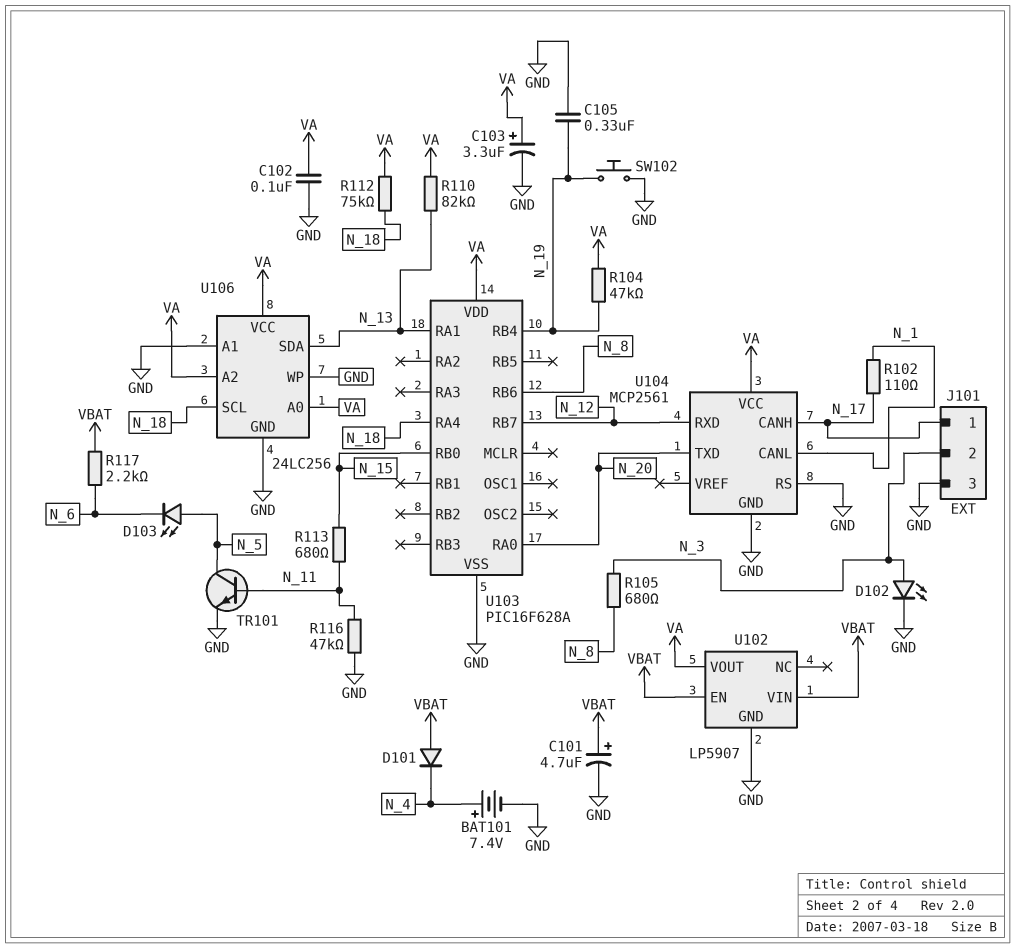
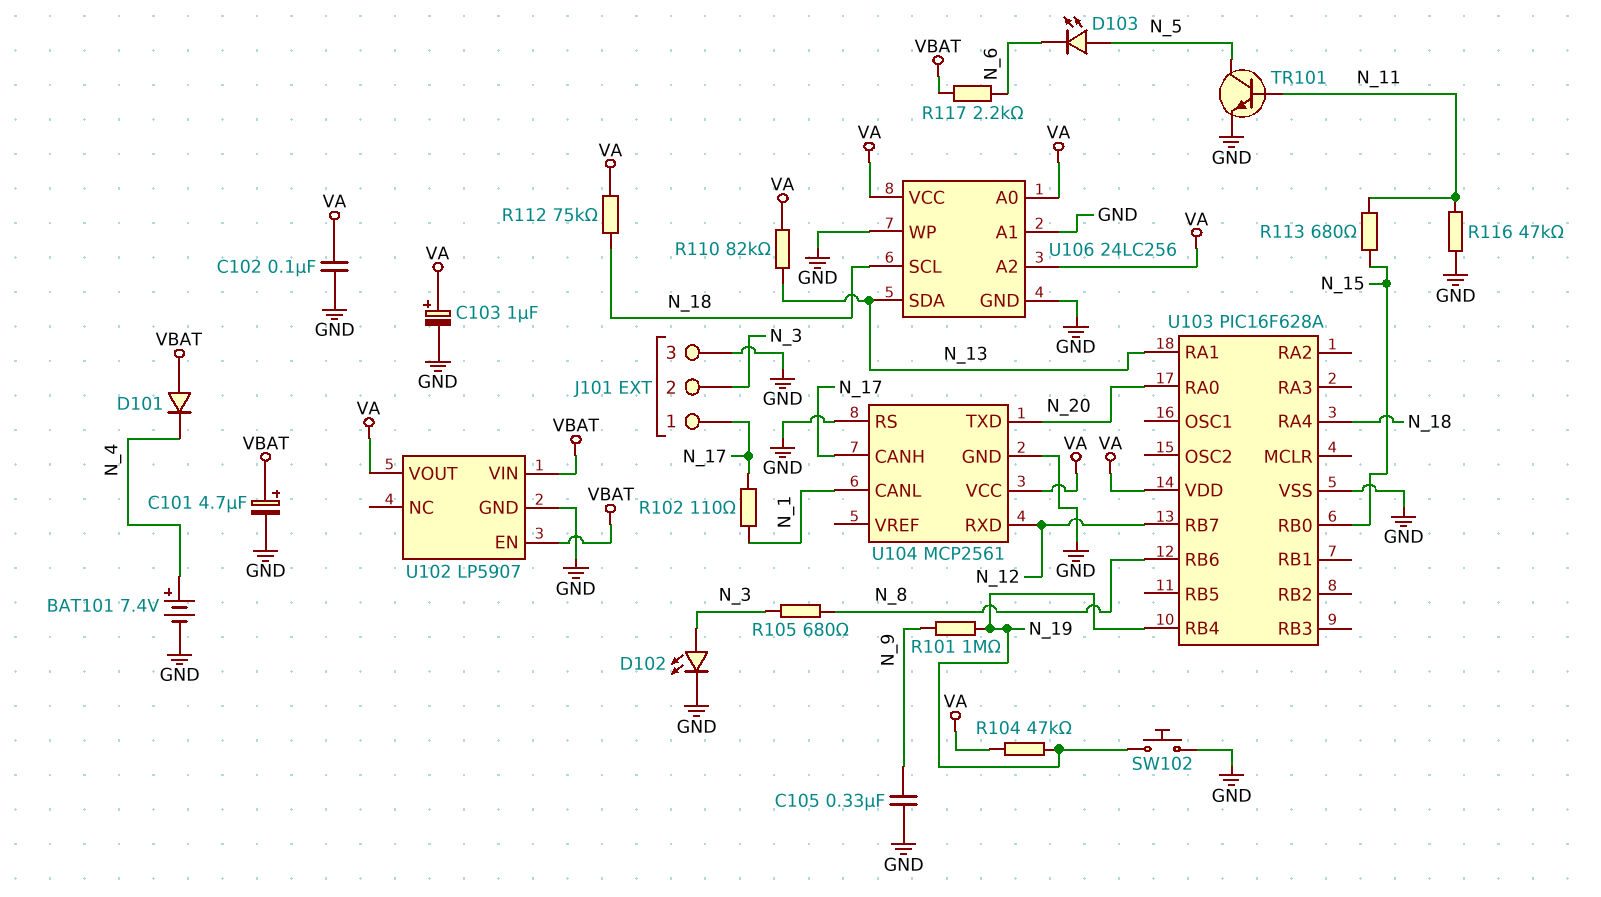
C103: 3.3uF (plus VA, minus GND) -> 1uF (plus VA, minus GND)
C105: 330nF (GND, N_19) -> 330nF (GND, N_9)
R101: none -> 1M (N_9, N_19)

